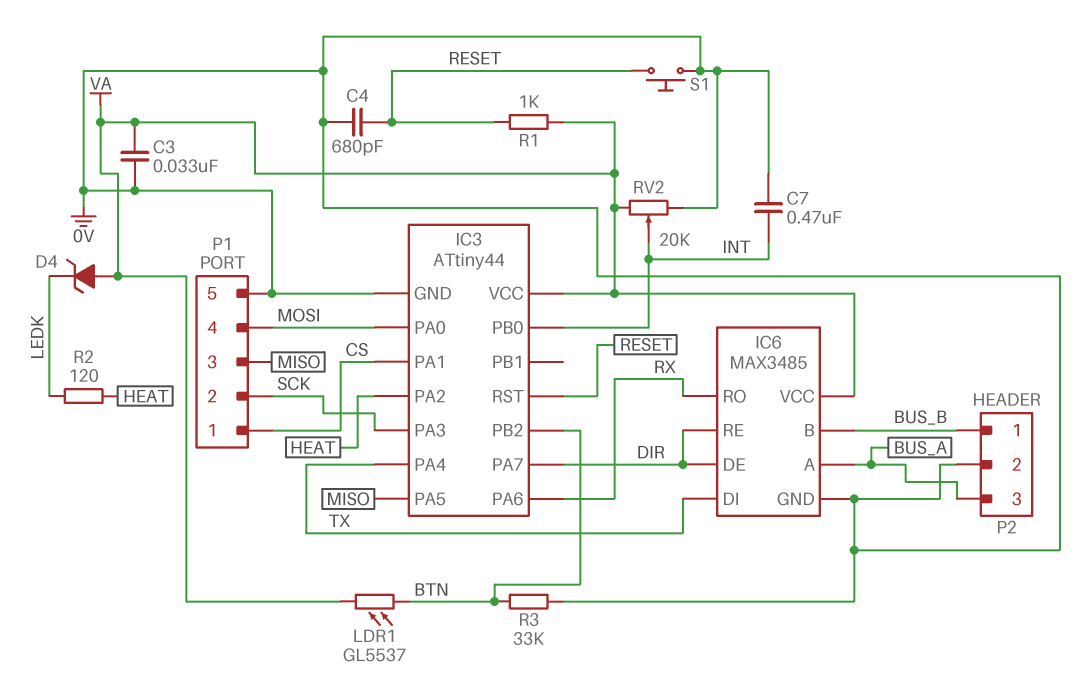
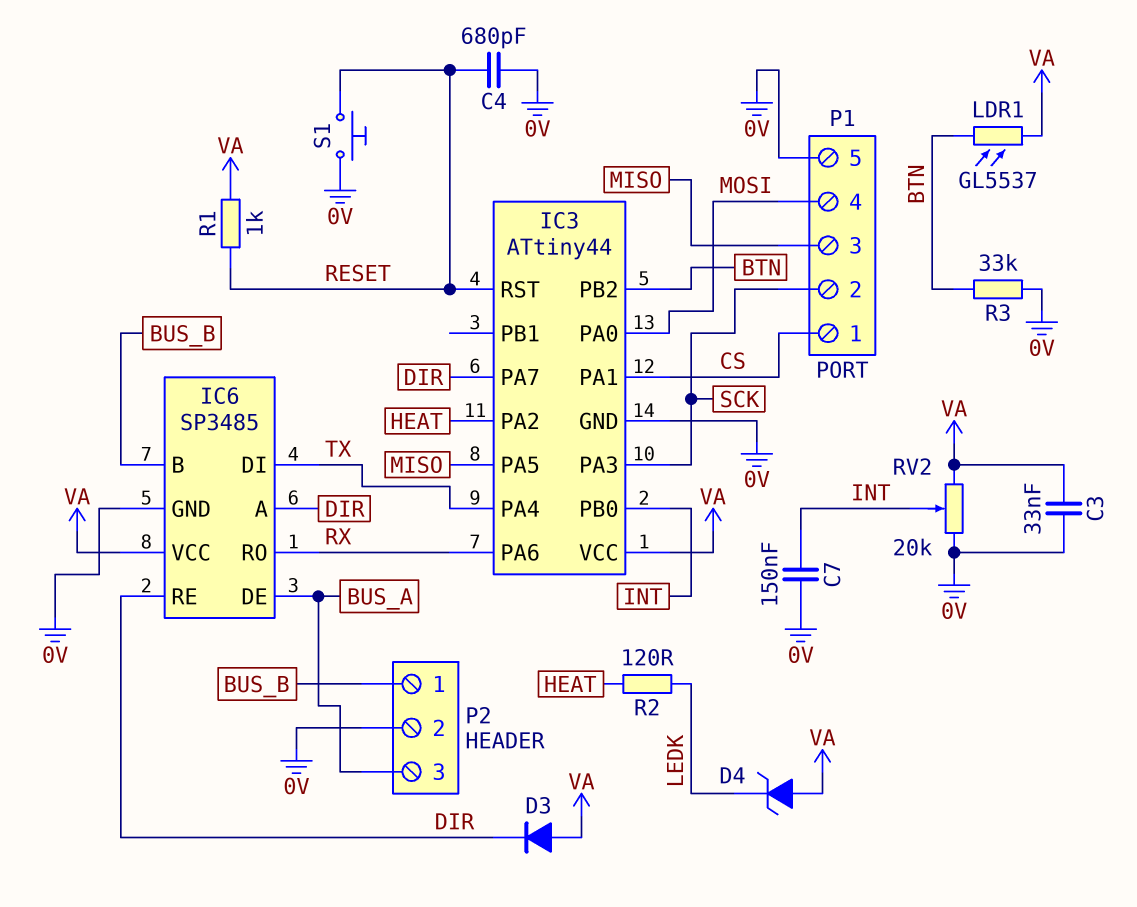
C7: 470nF (0V, INT) -> 150nF (0V, INT)
D3: none -> diode (A VA, K DIR)
IC6: MAX3485 -> SP3485
IC6 pin A: BUS_A -> DIR
IC6 pin DE: DIR -> BUS_A

